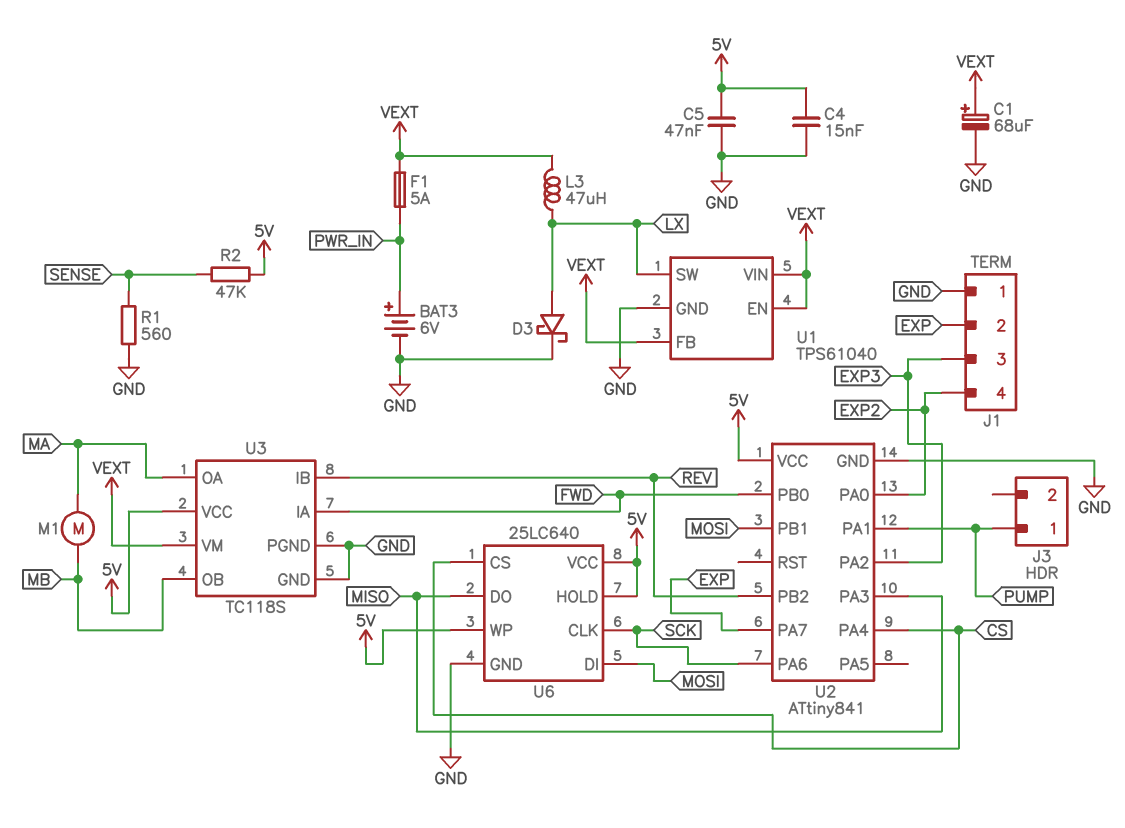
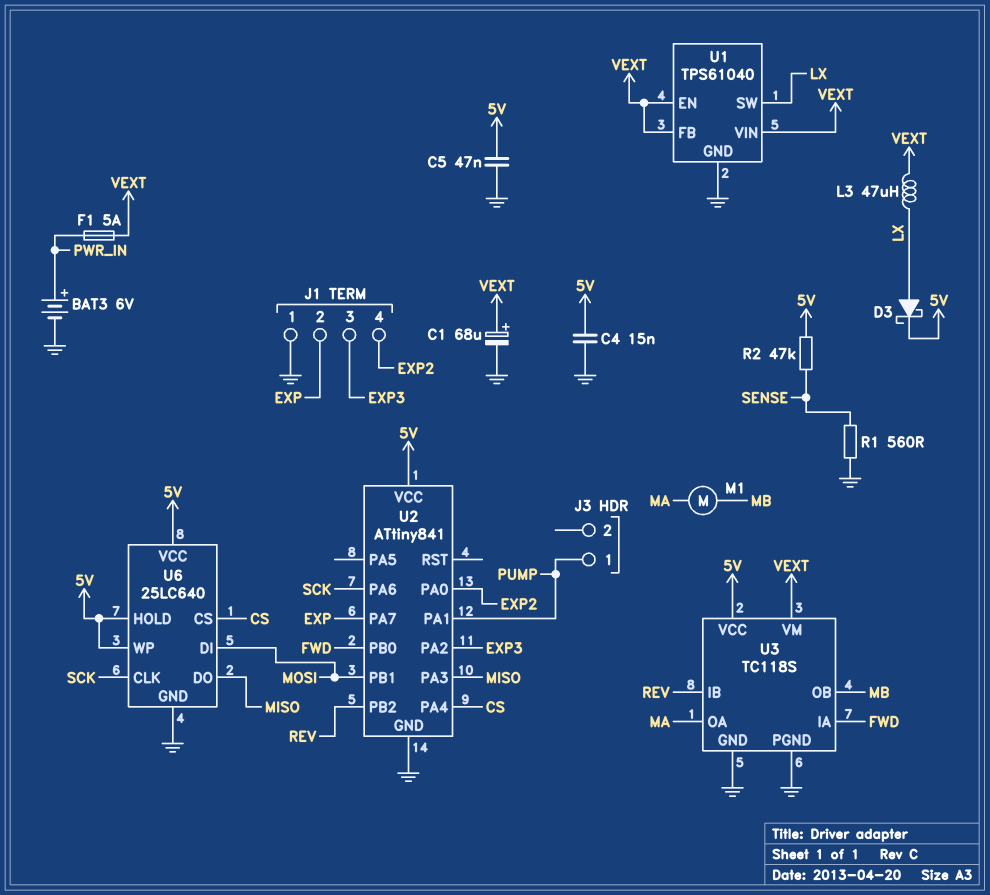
D3: schottky (A LX, K GND) -> schottky (A LX, K 5V)

